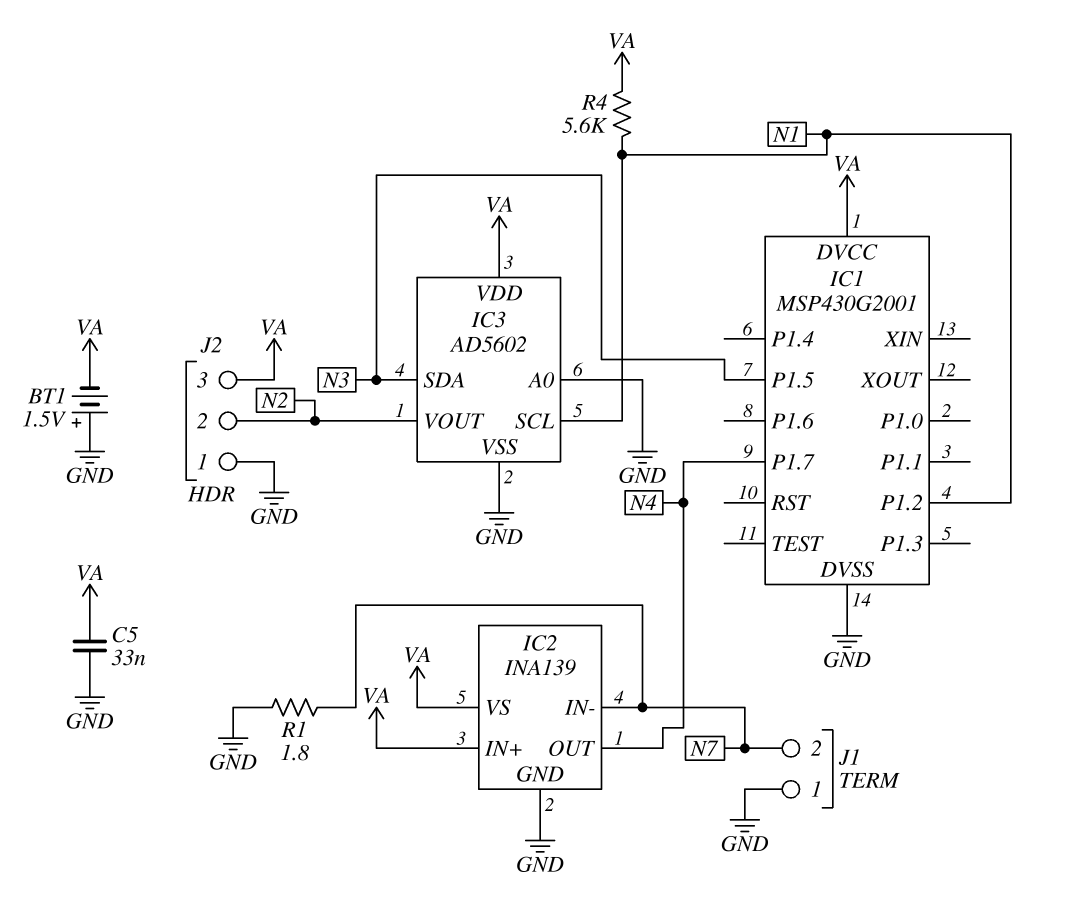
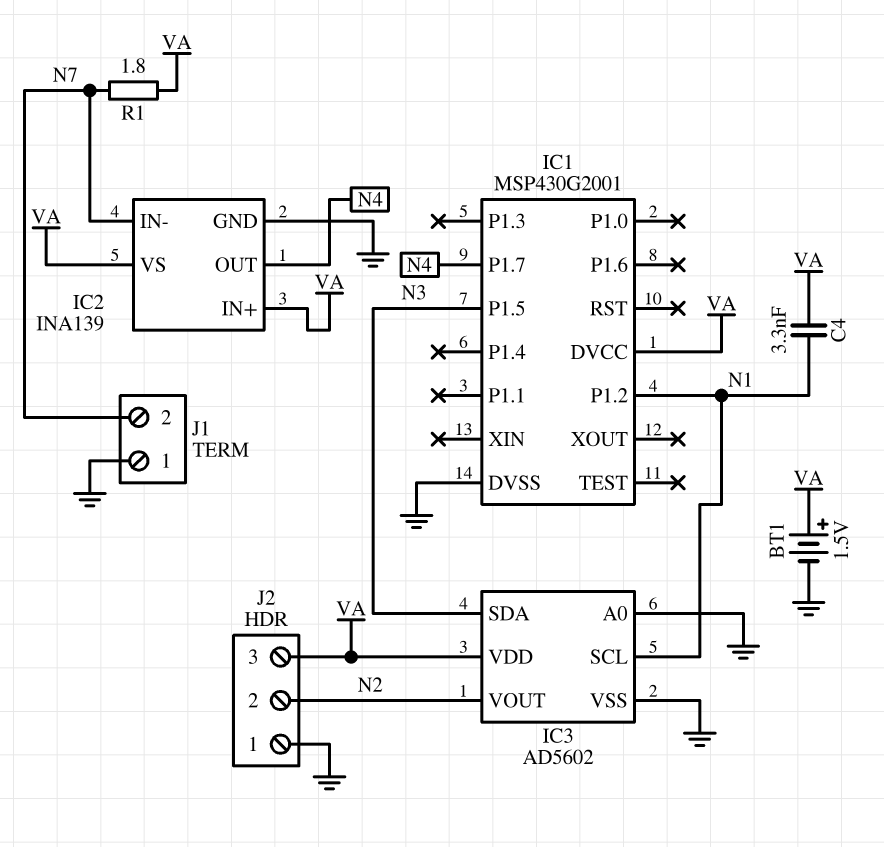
BT1: 1.5V (plus GND, minus VA) -> 1.5V (plus VA, minus GND)
C4: none -> 3.3nF (N1, VA)
C5: 33nF (GND, VA) -> none
R1: 1.8 (GND, N7) -> 1.8 (N7, VA)
R4: 5.6k (N1, VA) -> none

